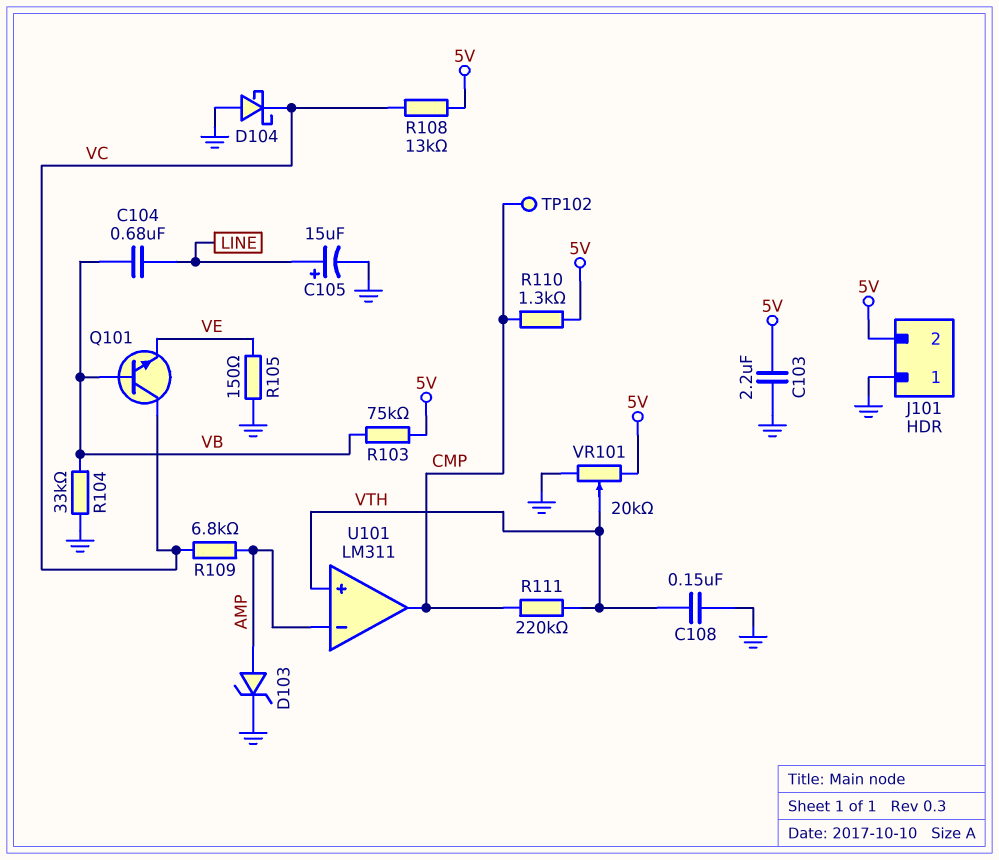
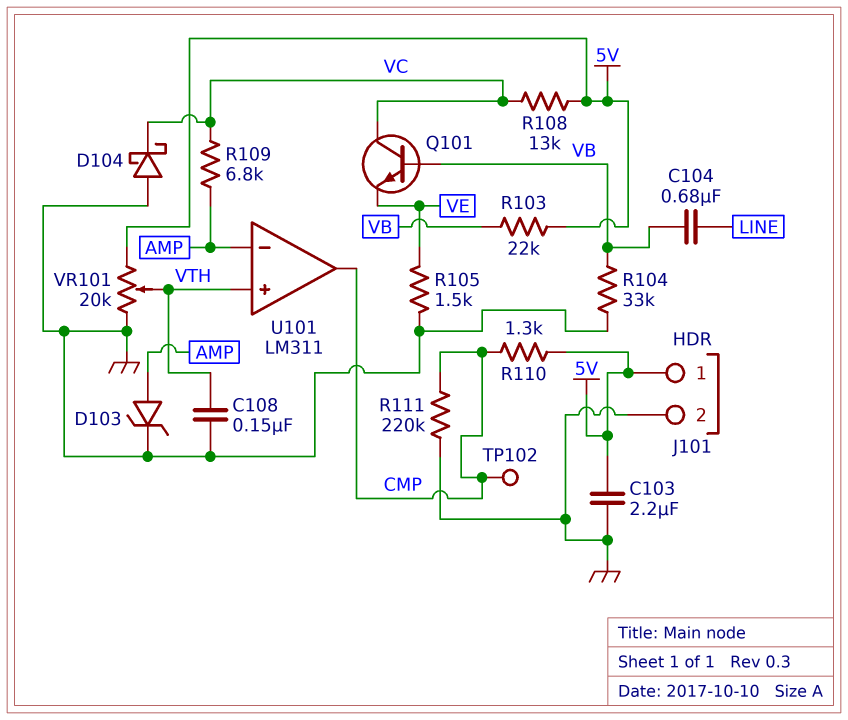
C105: 15uF (plus LINE, minus GND) -> none
J101 pin 1: GND -> 5V
J101 pin 2: 5V -> GND
R103: 75k (5V, VB) -> 22k (5V, VB)
R105: 150 (GND, VE) -> 1.5k (GND, VE)
R111: 220k (CMP, VTH) -> 220k (CMP, GND)

